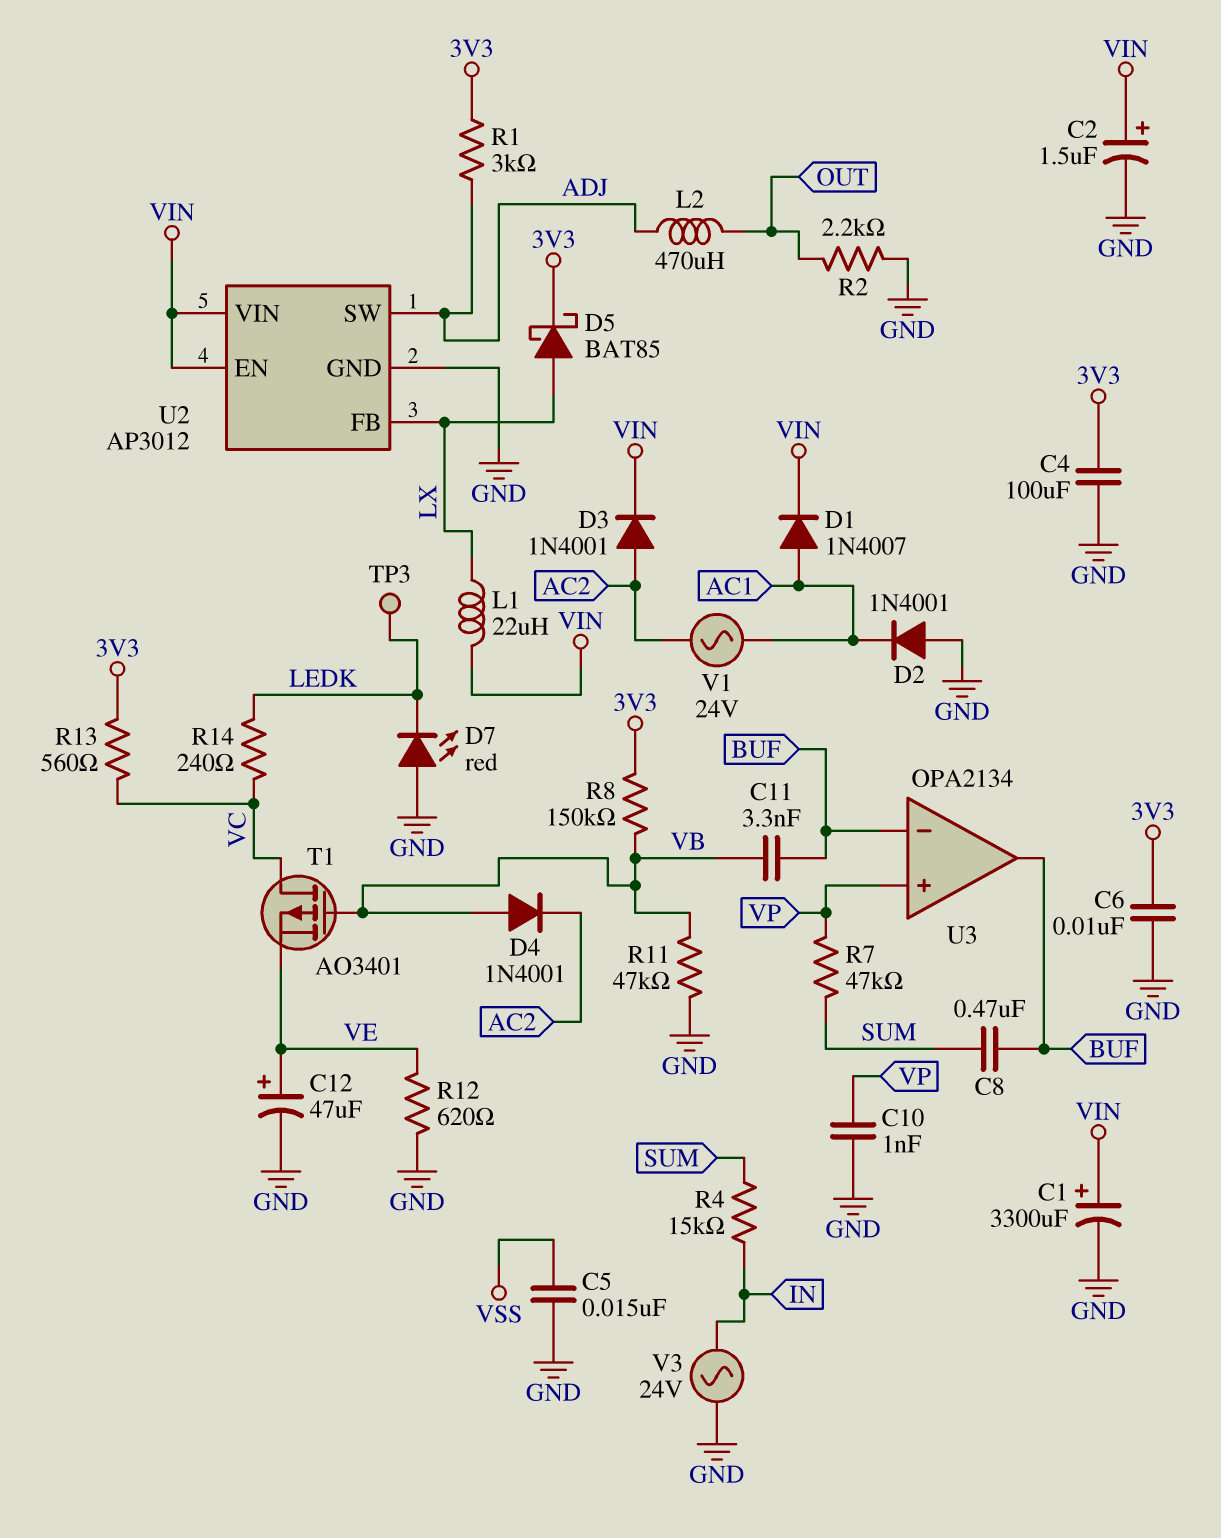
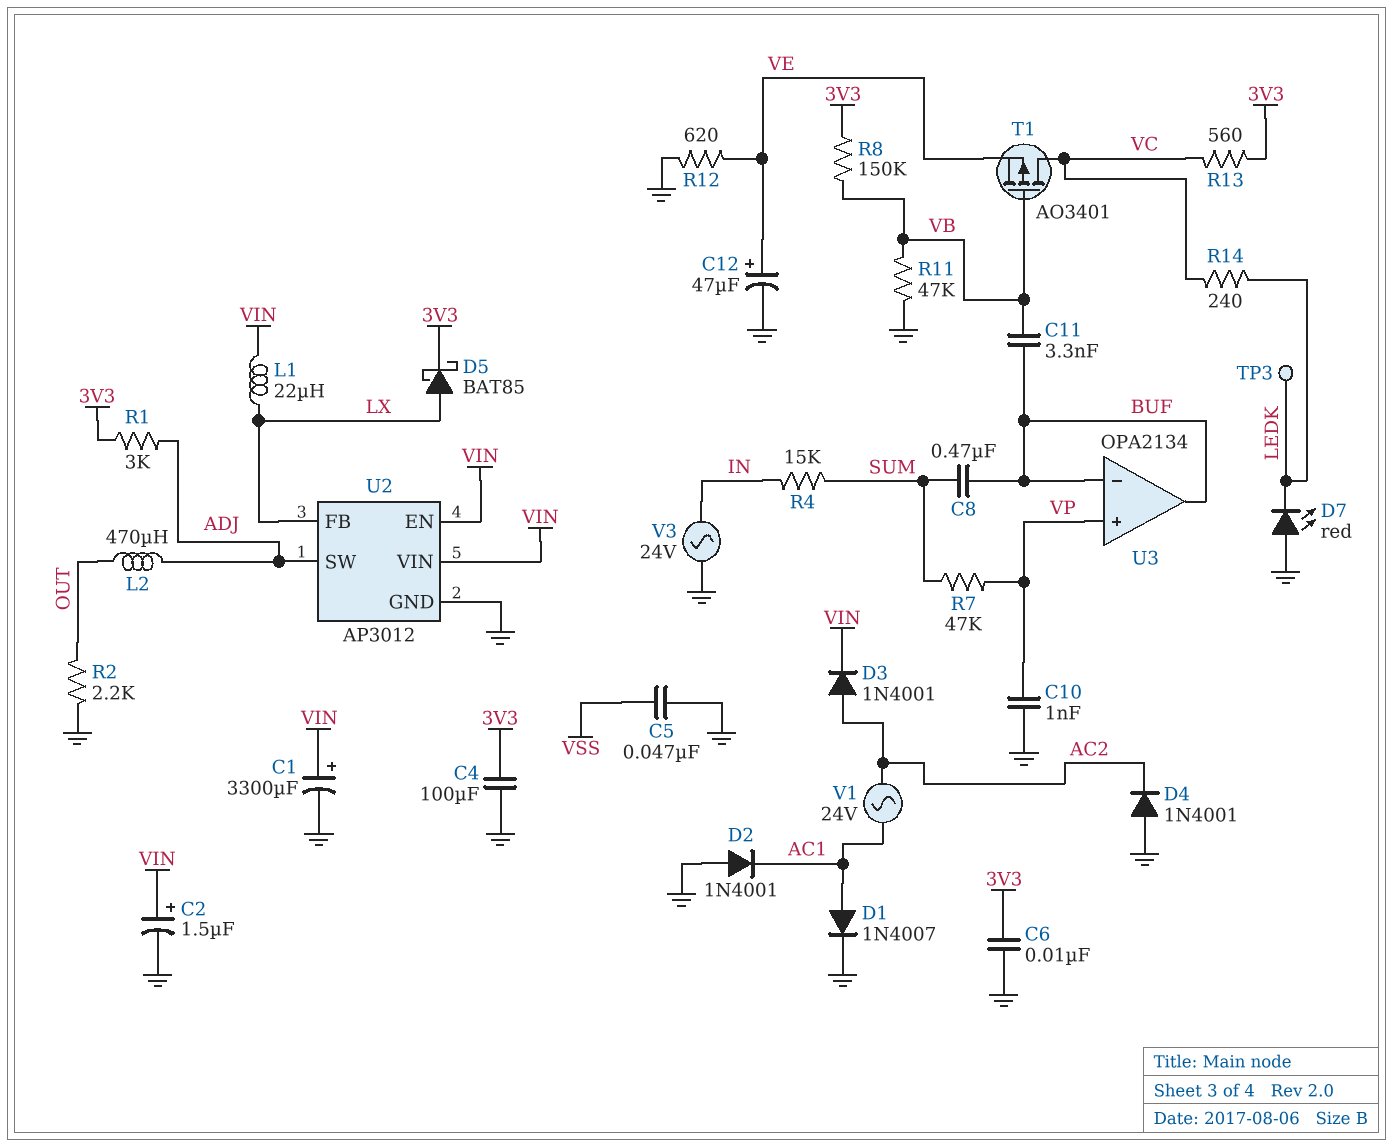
C5: 15nF (GND, VSS) -> 47nF (GND, VSS)
D1: diode 1N4007 (A AC1, K VIN) -> diode 1N4007 (A AC1, K GND)
D4: diode 1N4001 (A VB, K AC2) -> diode 1N4001 (A GND, K AC2)

